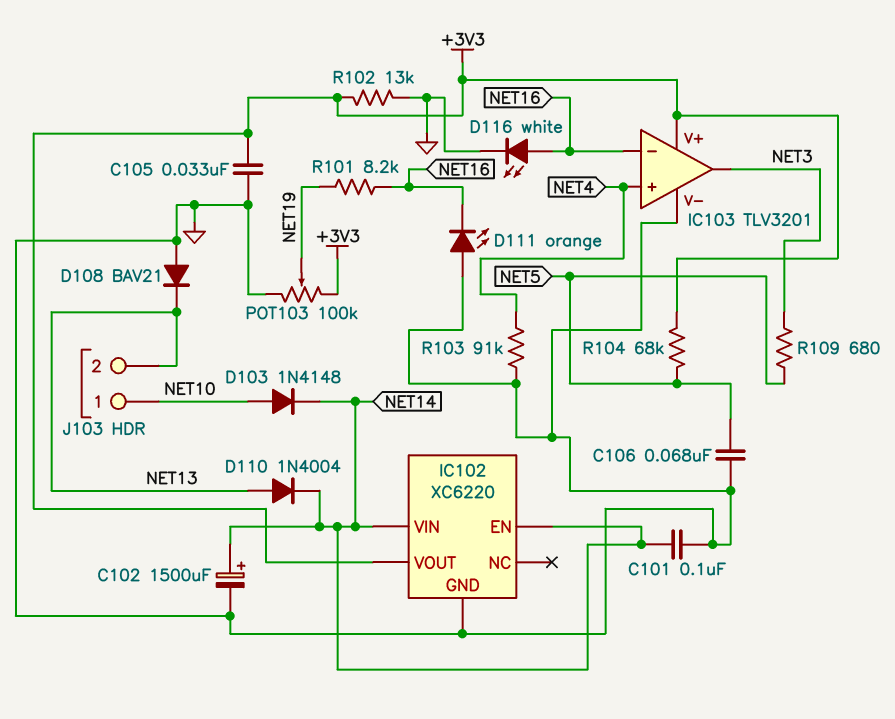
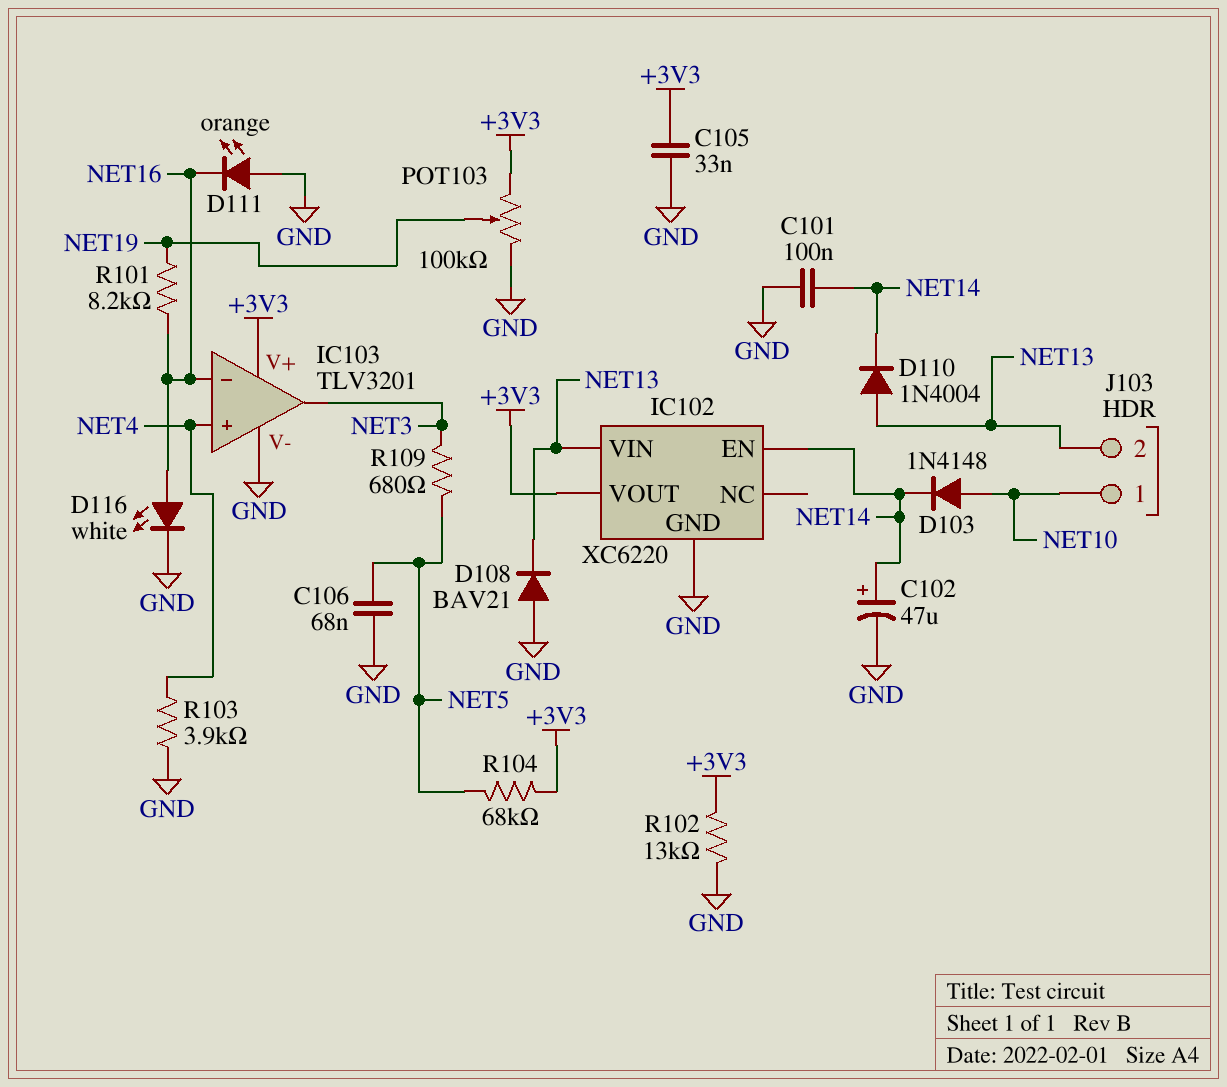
C102: 1500uF (plus NET14, minus GND) -> 47uF (plus NET14, minus GND)
IC102 pin VIN: NET14 -> NET13
R103: 91k (GND, NET4) -> 3.9k (GND, NET4)

